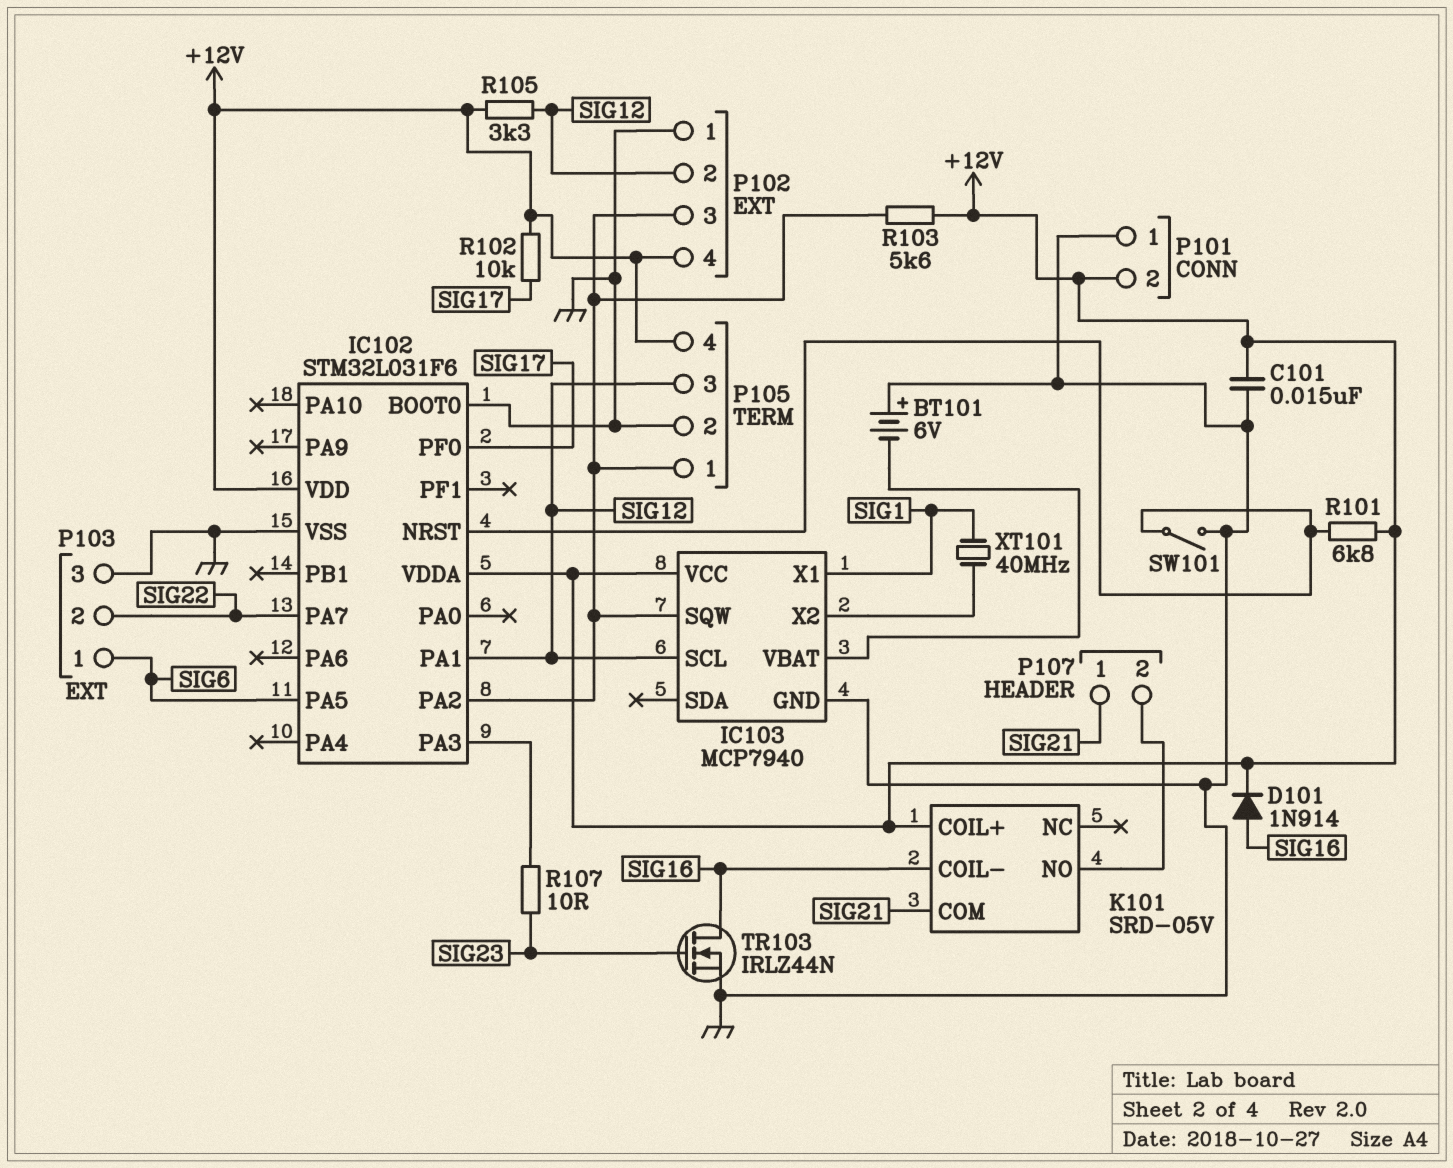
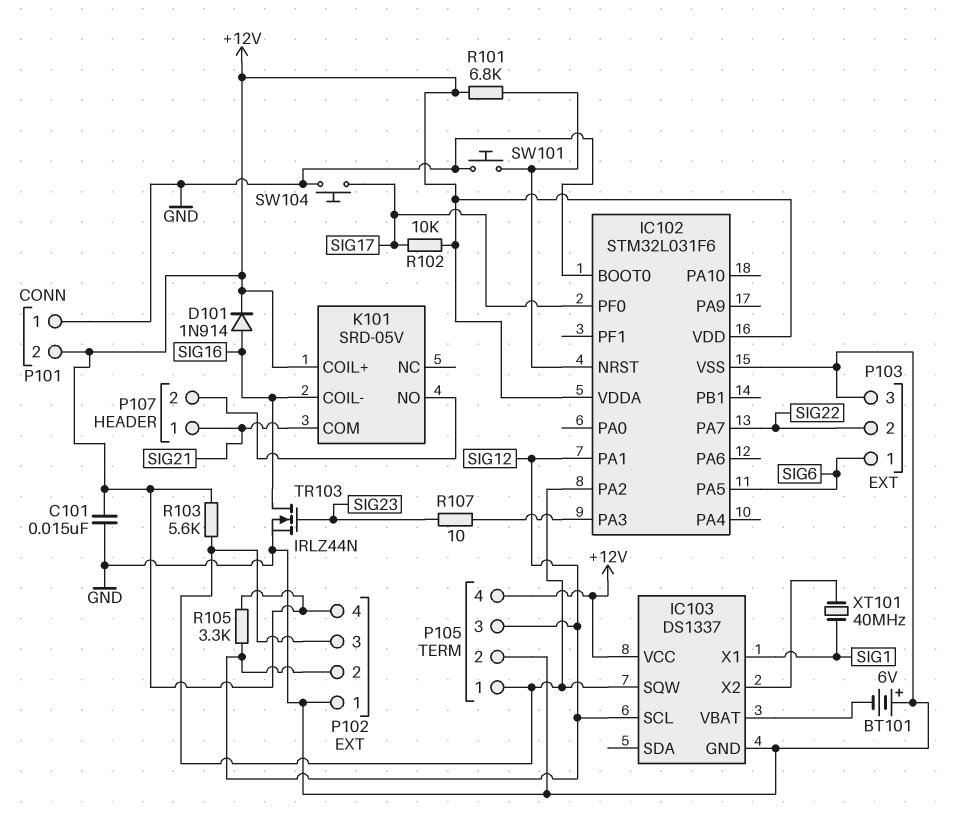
IC103: MCP7940 -> DS1337
SW101: switch (GND, IC102/NRST) -> button (GND, IC102/NRST)
SW104: none -> button (GND, SIG17)

